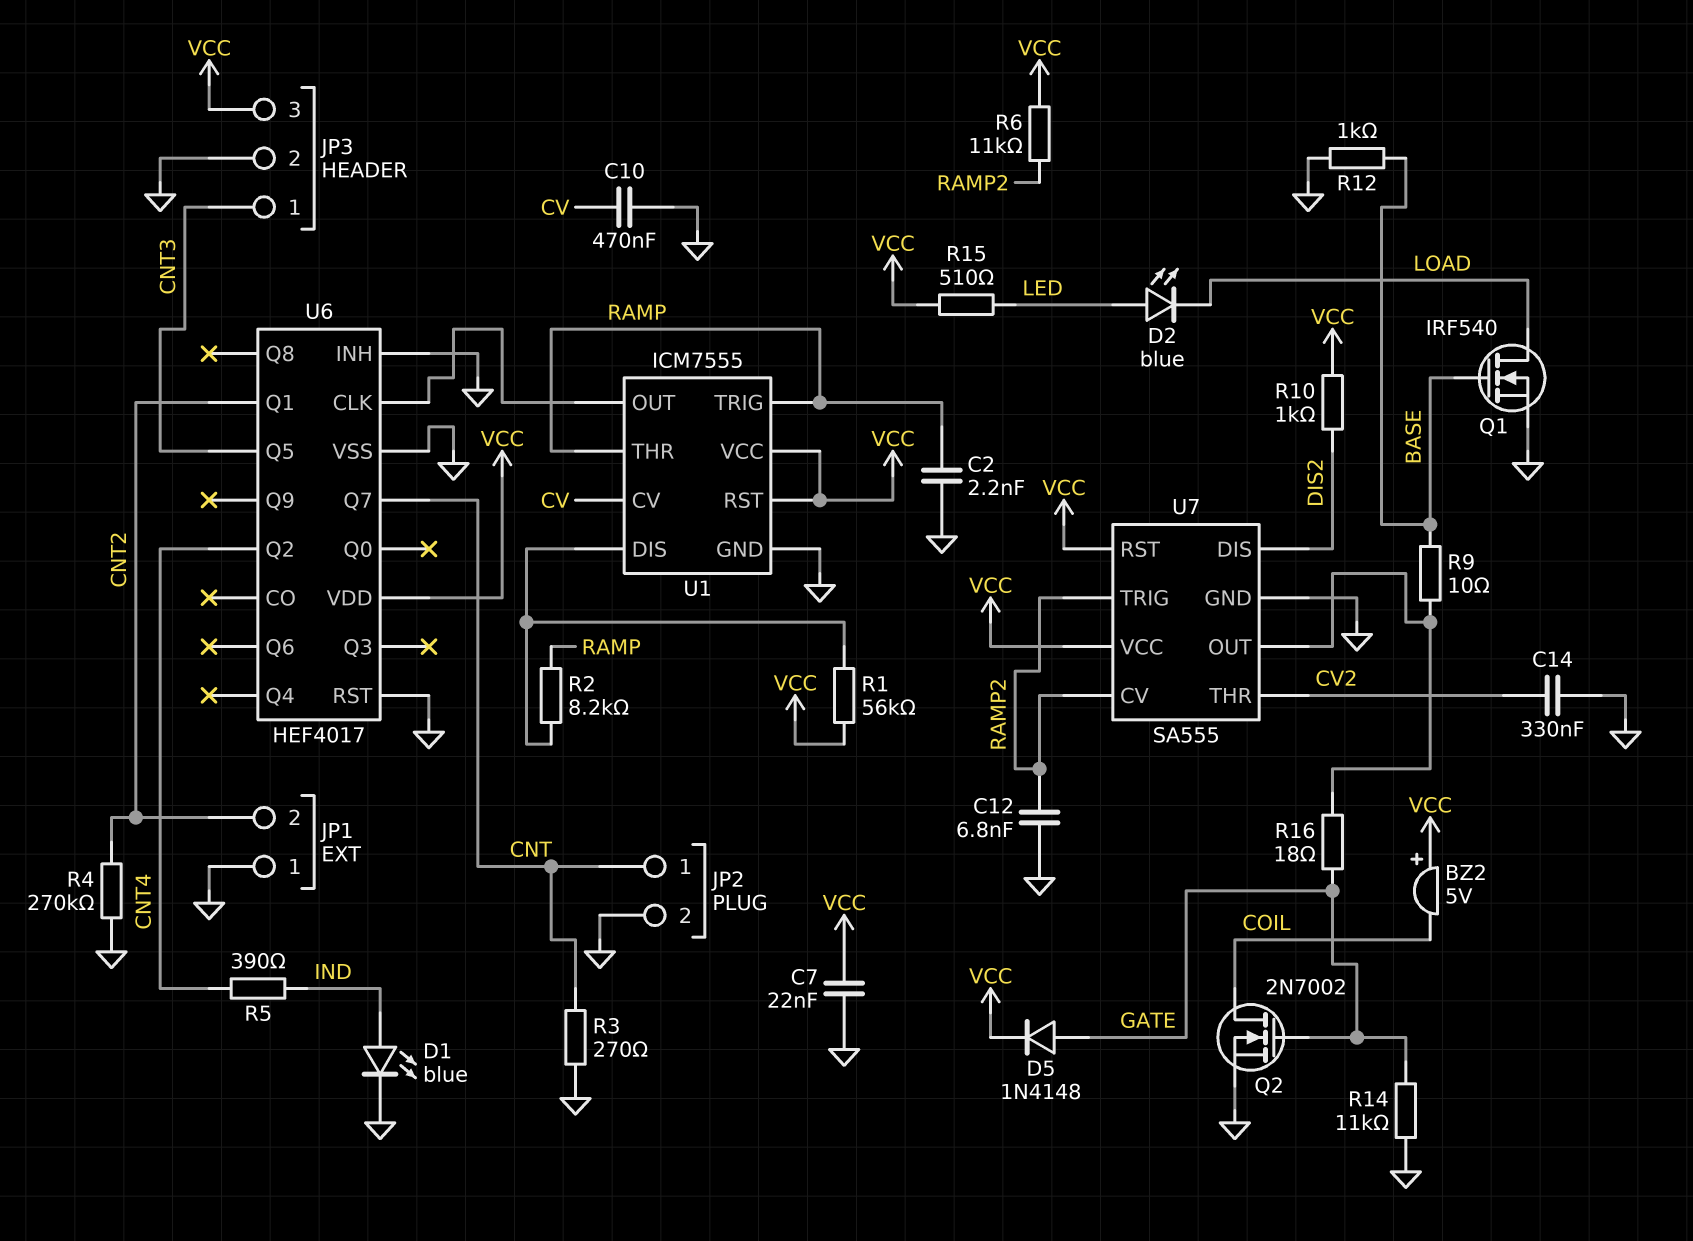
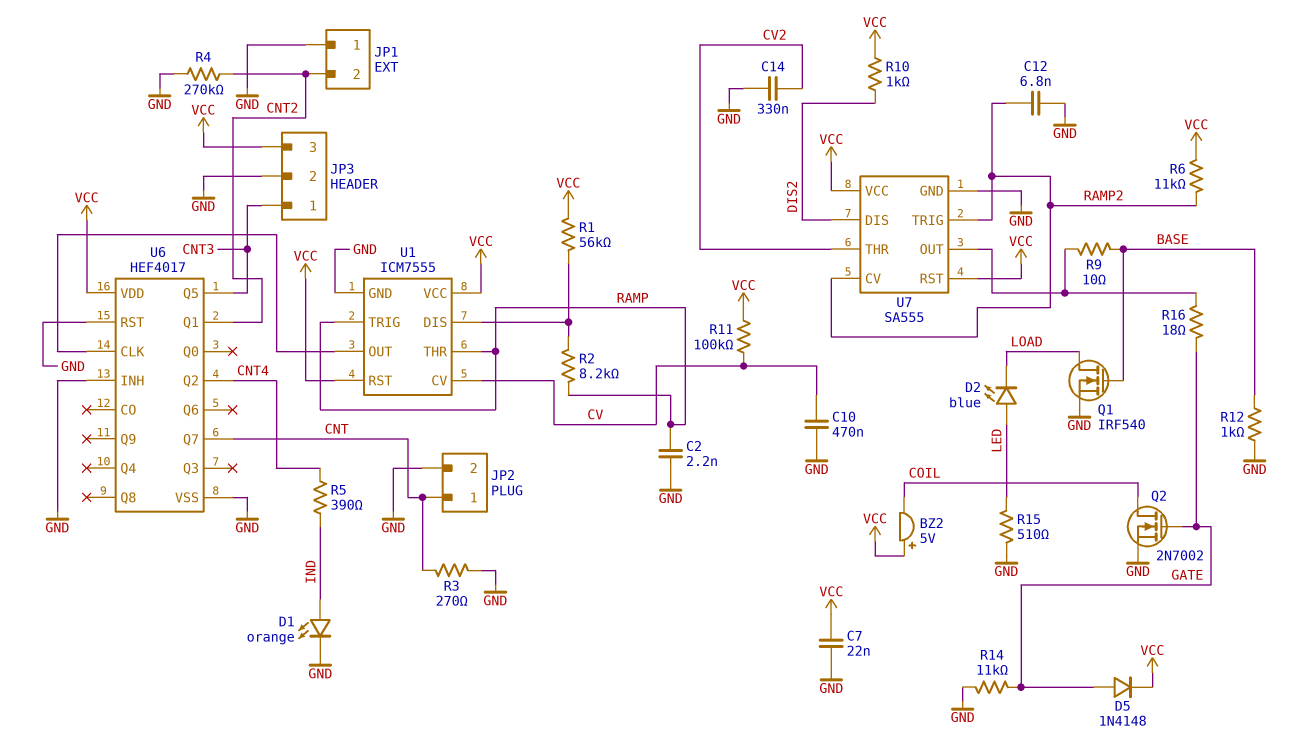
D1: LED blue (A IND, K GND) -> LED orange (A IND, K GND)
R11: none -> 100k (CV, VCC)
R15: 510 (LED, VCC) -> 510 (GND, LED)

